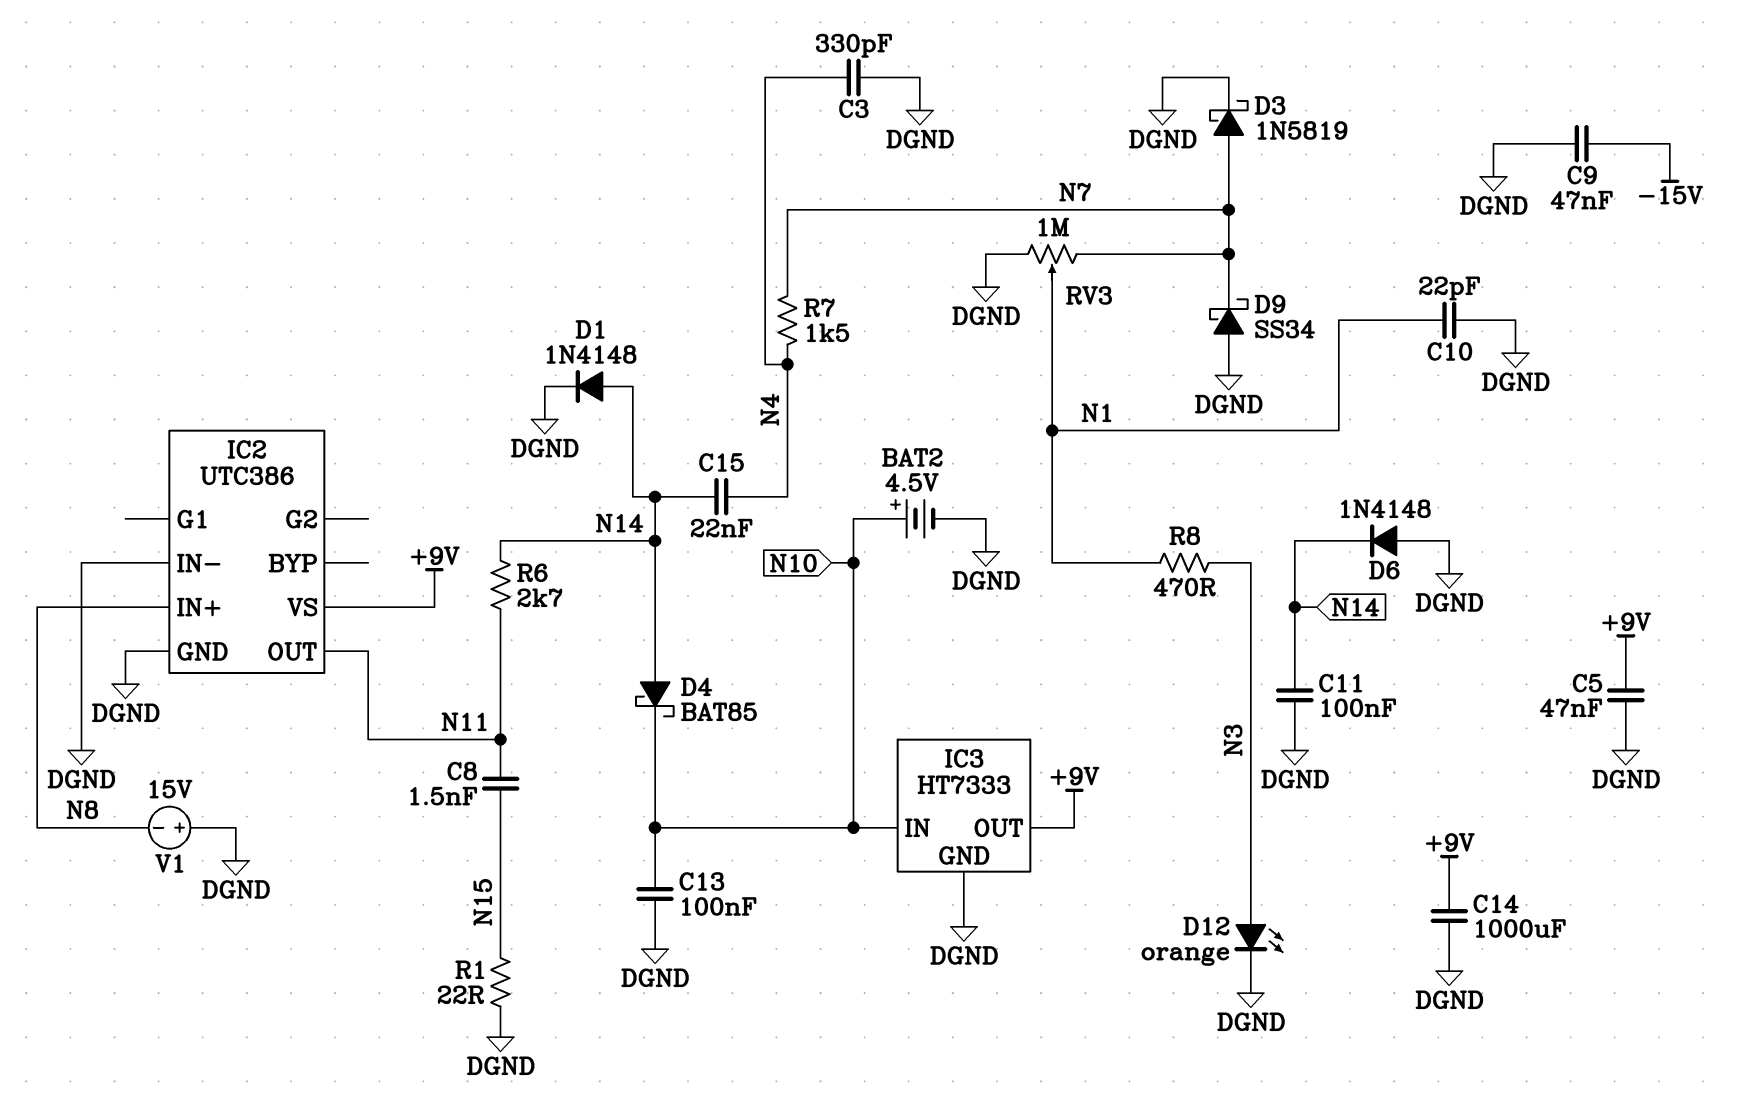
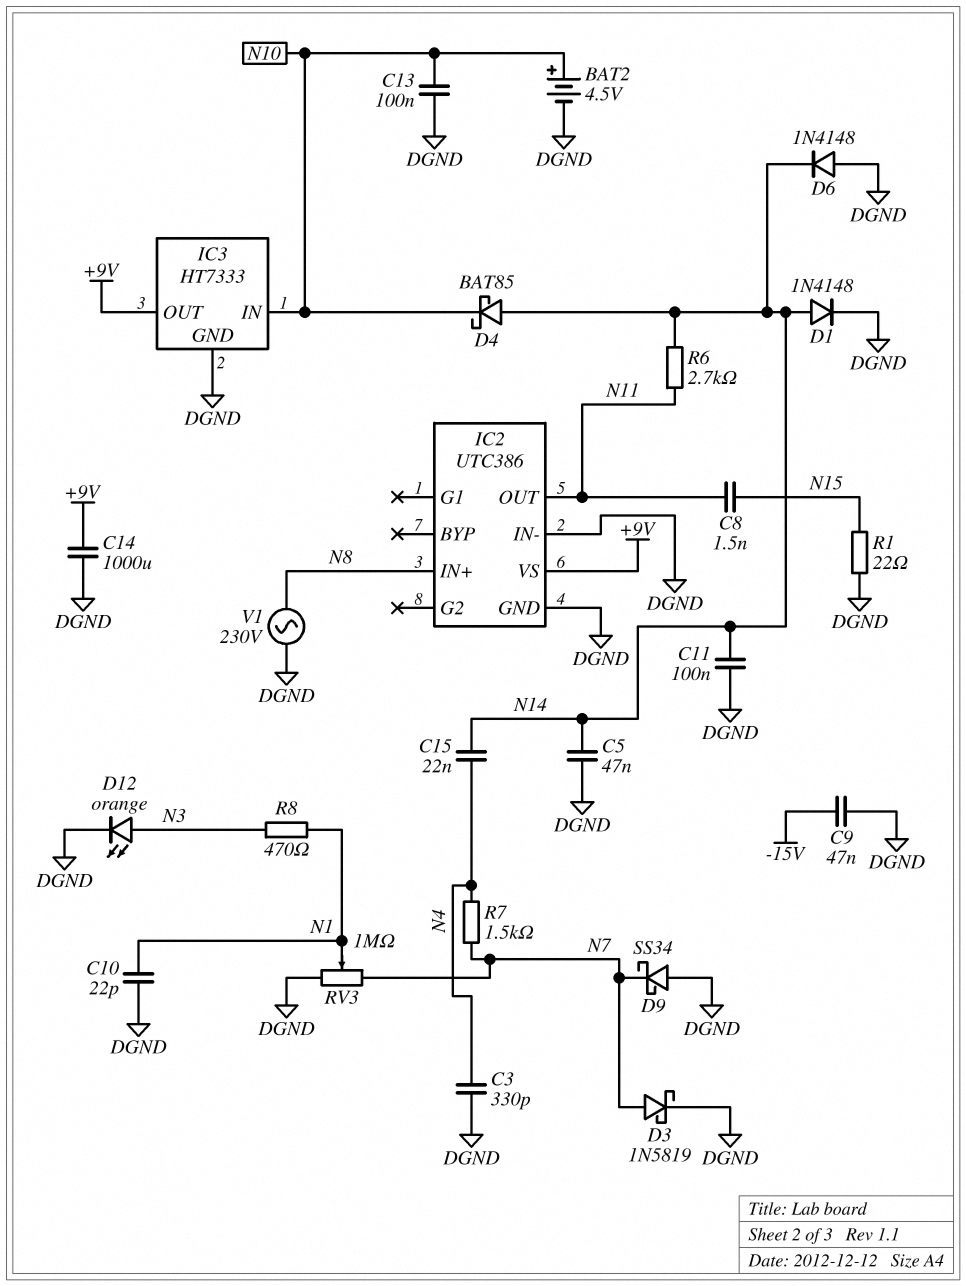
C5: 47nF (+9V, DGND) -> 47nF (DGND, N14)
V1: 15V (plus DGND, minus N8) -> AC 230V (DGND, N8)

